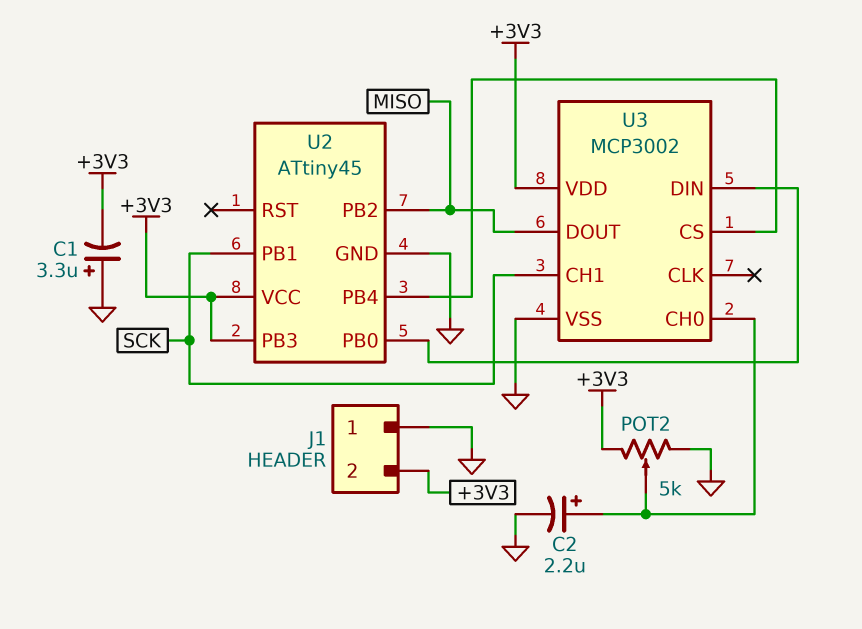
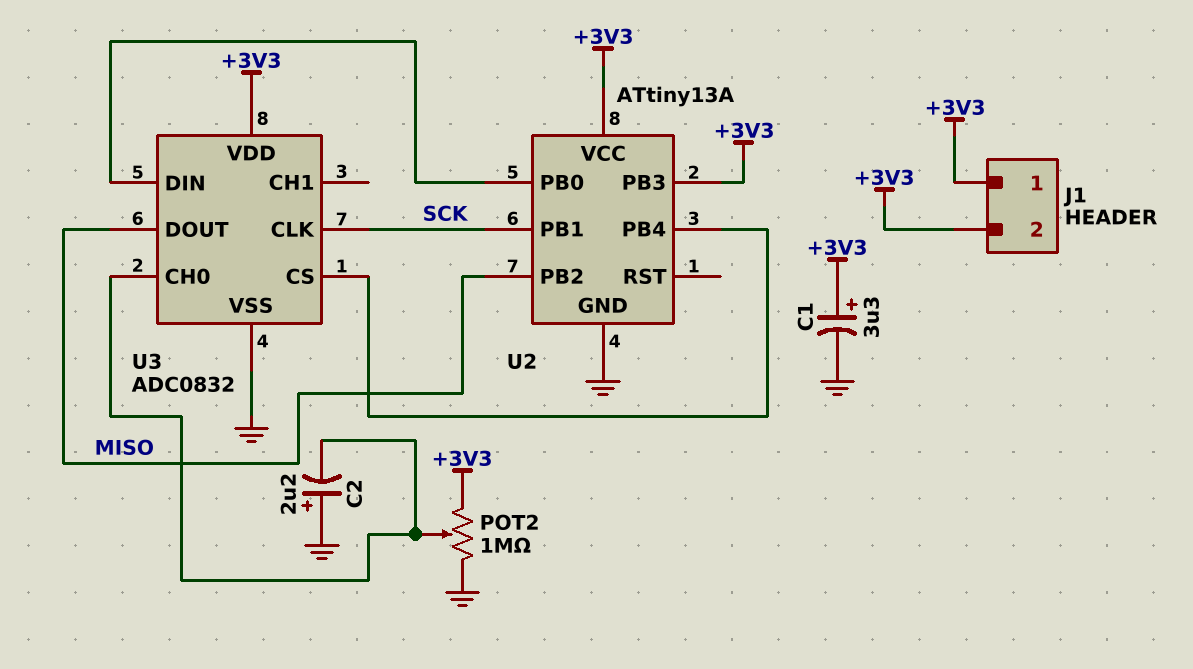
C1: 3.3uF (plus GND, minus +3V3) -> 3.3uF (plus +3V3, minus GND)
C2: 2.2uF (plus U3/CH0, minus GND) -> 2.2uF (plus GND, minus U3/CH0)
J1 pin 1: GND -> +3V3
POT2: 5k (+3V3, GND, wiper U3/CH0) -> 1M (+3V3, GND, wiper U3/CH0)
U2: ATtiny45 -> ATtiny13A
U3: MCP3002 -> ADC0832
U3 pin CH1: SCK -> none
U3 pin CLK: none -> SCK

